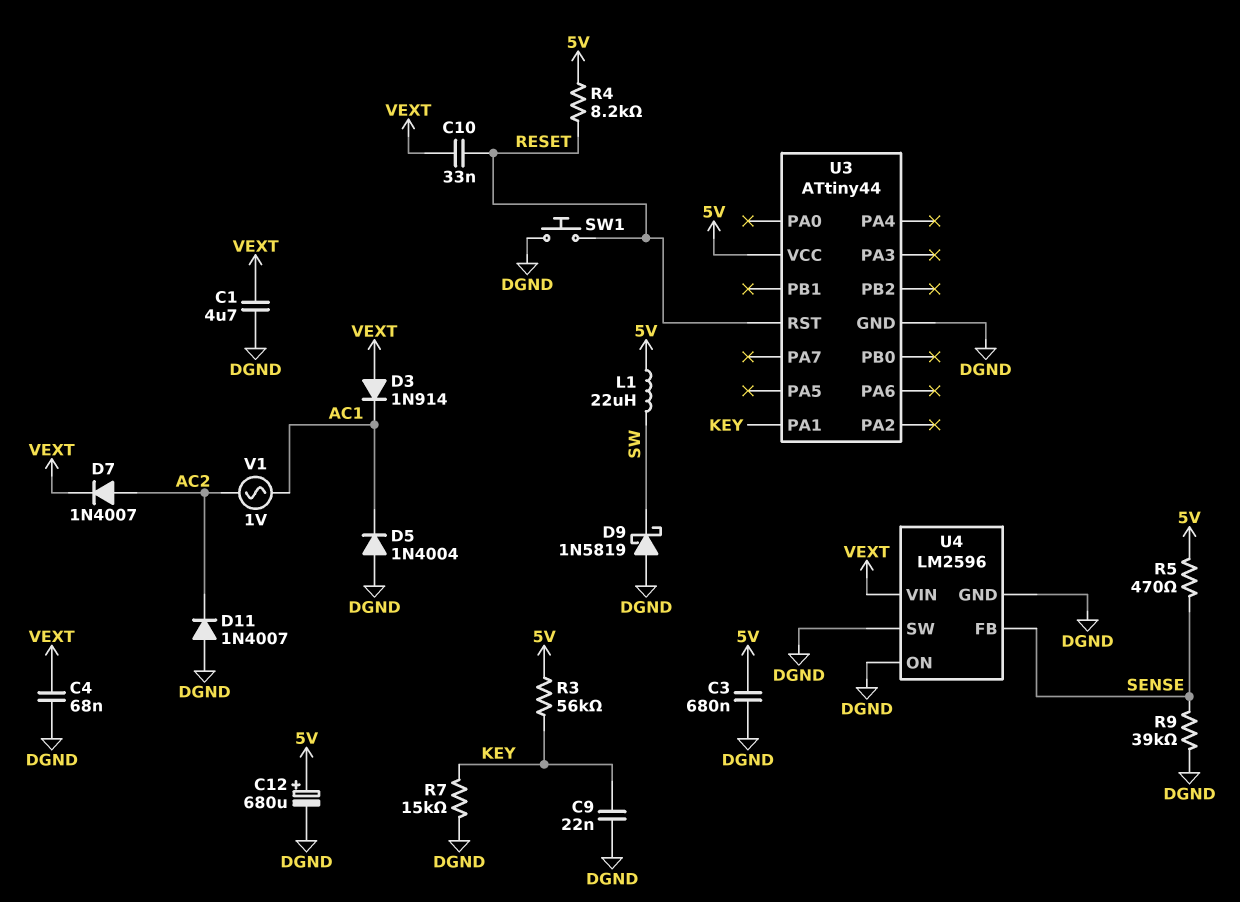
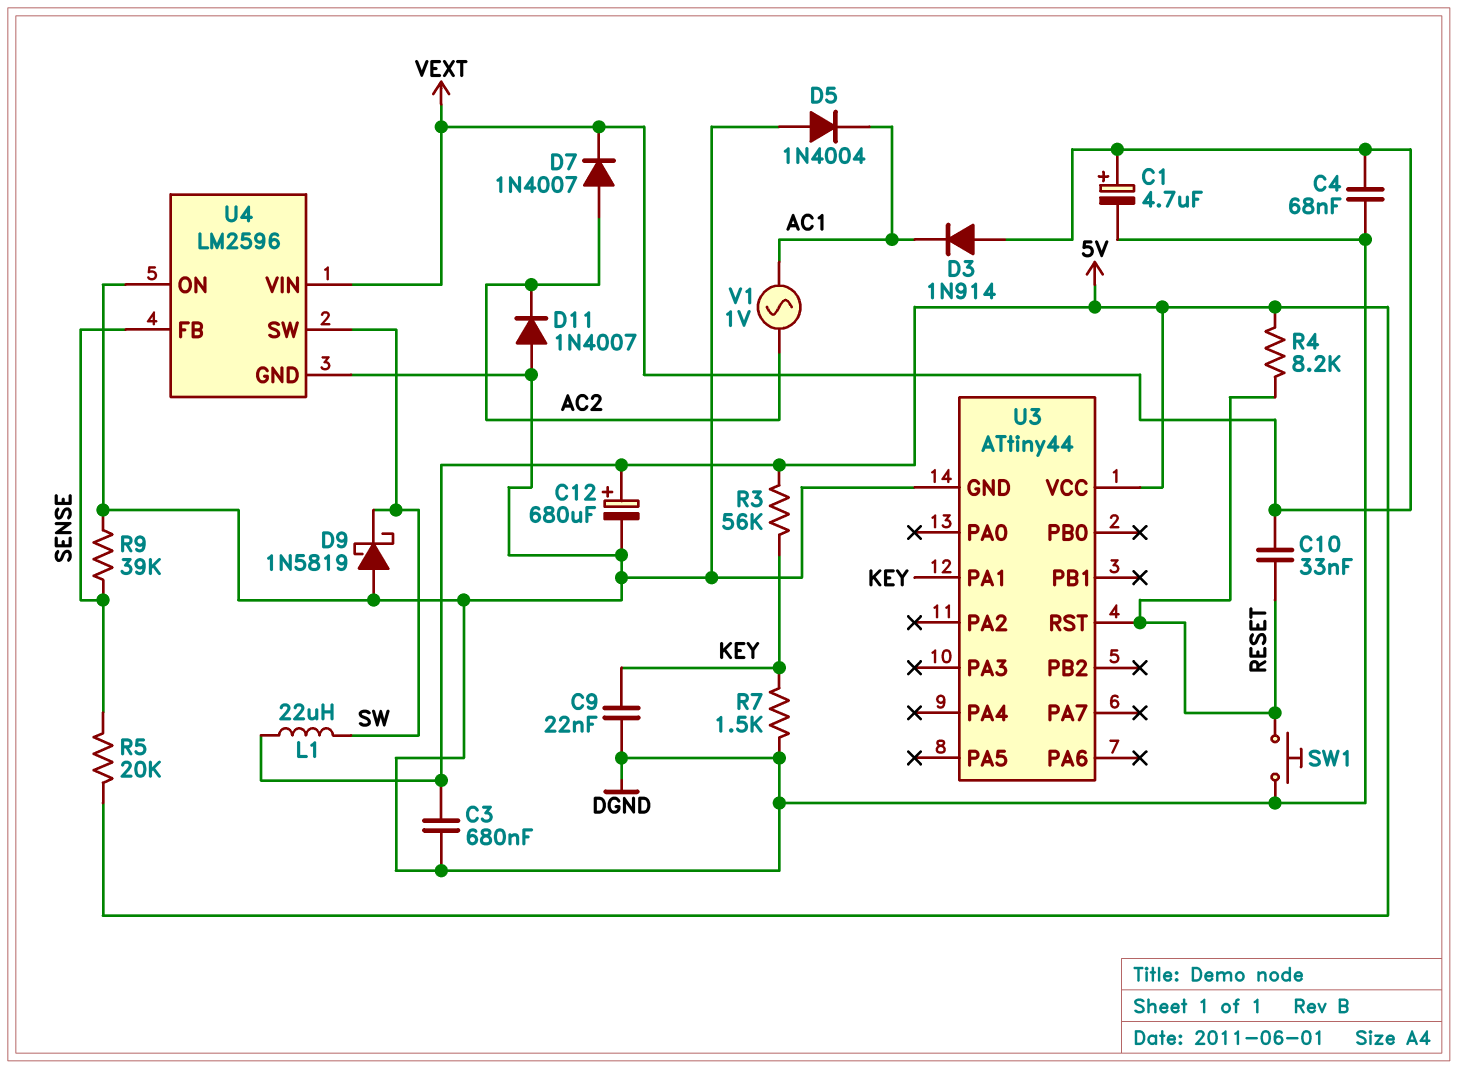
C1: 4.7uF (DGND, VEXT) -> 4.7uF (plus VEXT, minus DGND)
R5: 470 (5V, SENSE) -> 20k (5V, SENSE)
R7: 15k (DGND, KEY) -> 1.5k (DGND, KEY)
U4 pin SW: DGND -> SW

